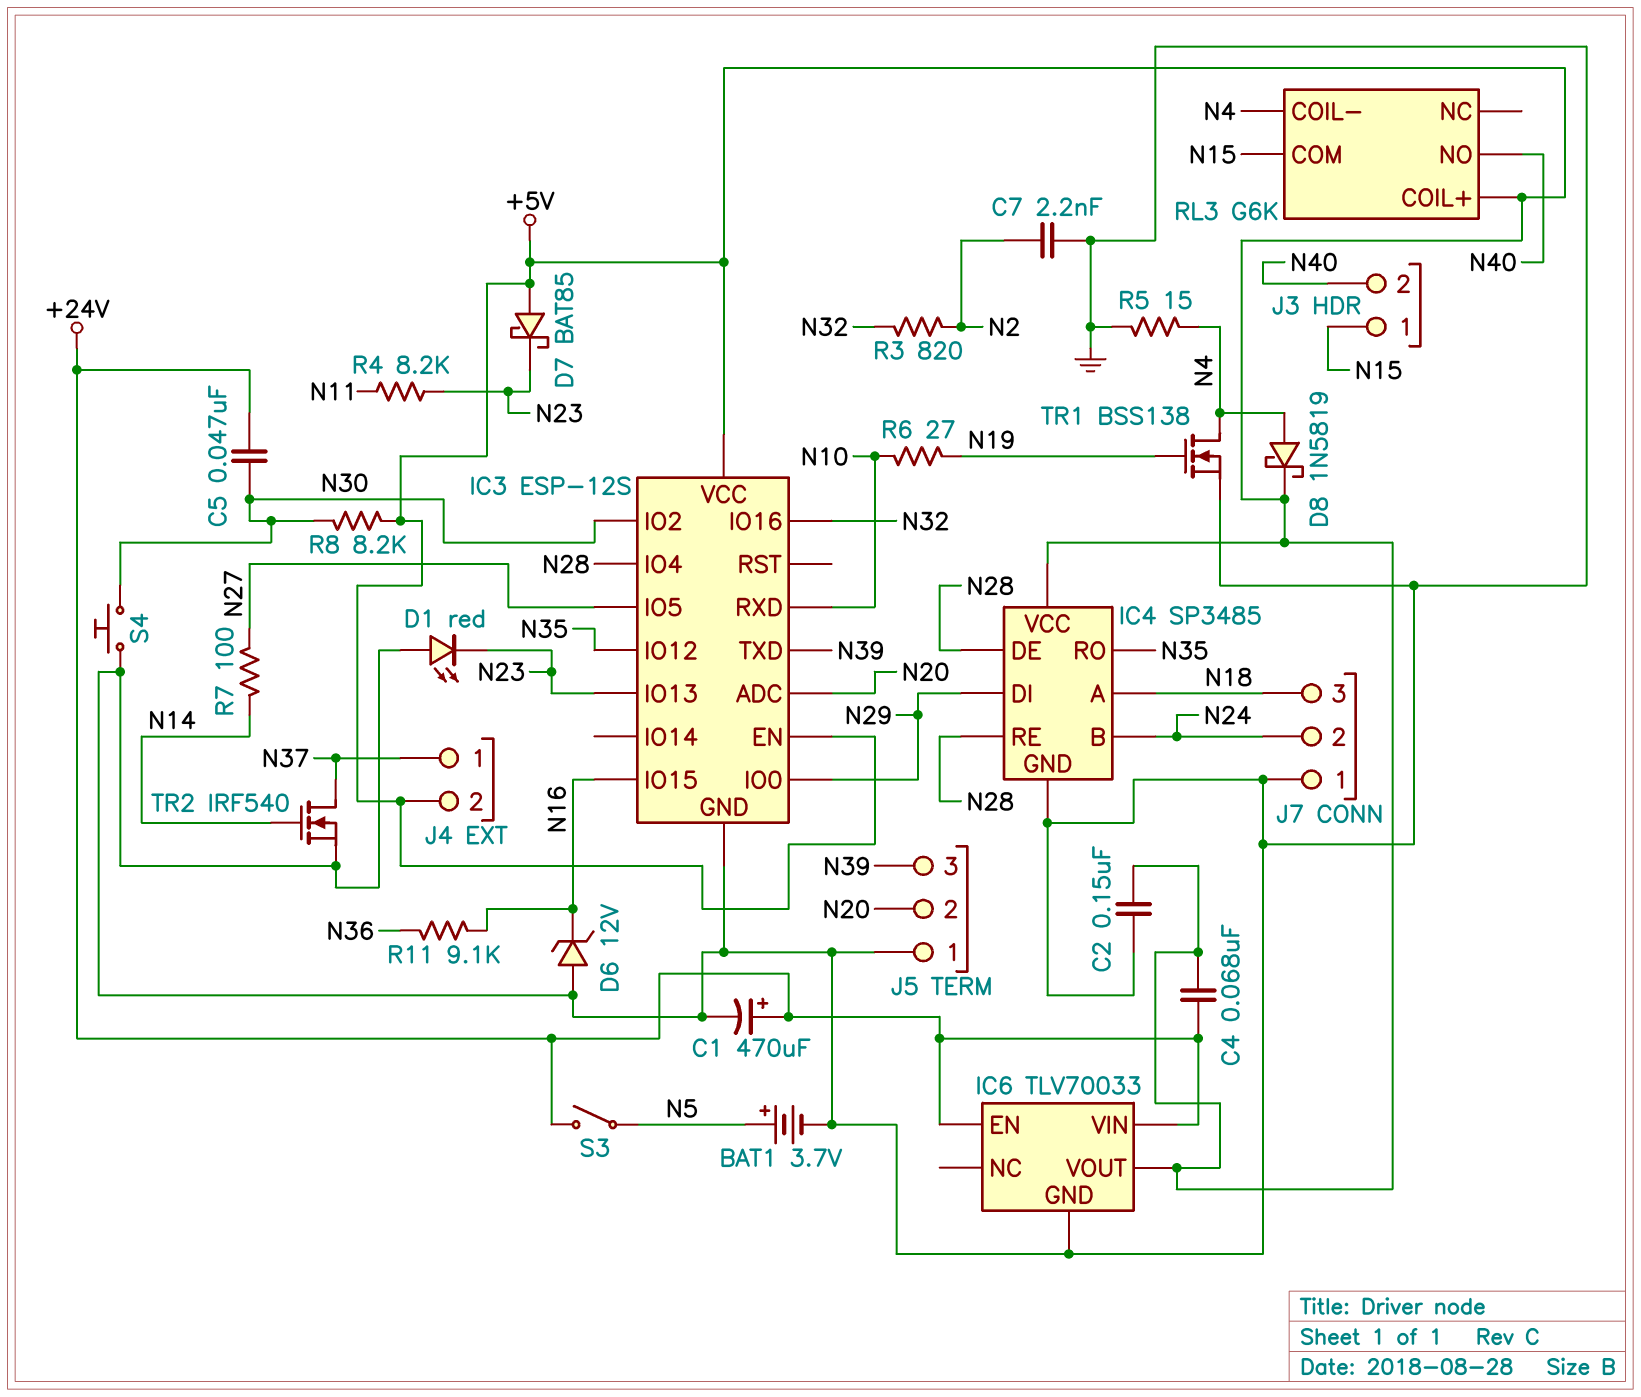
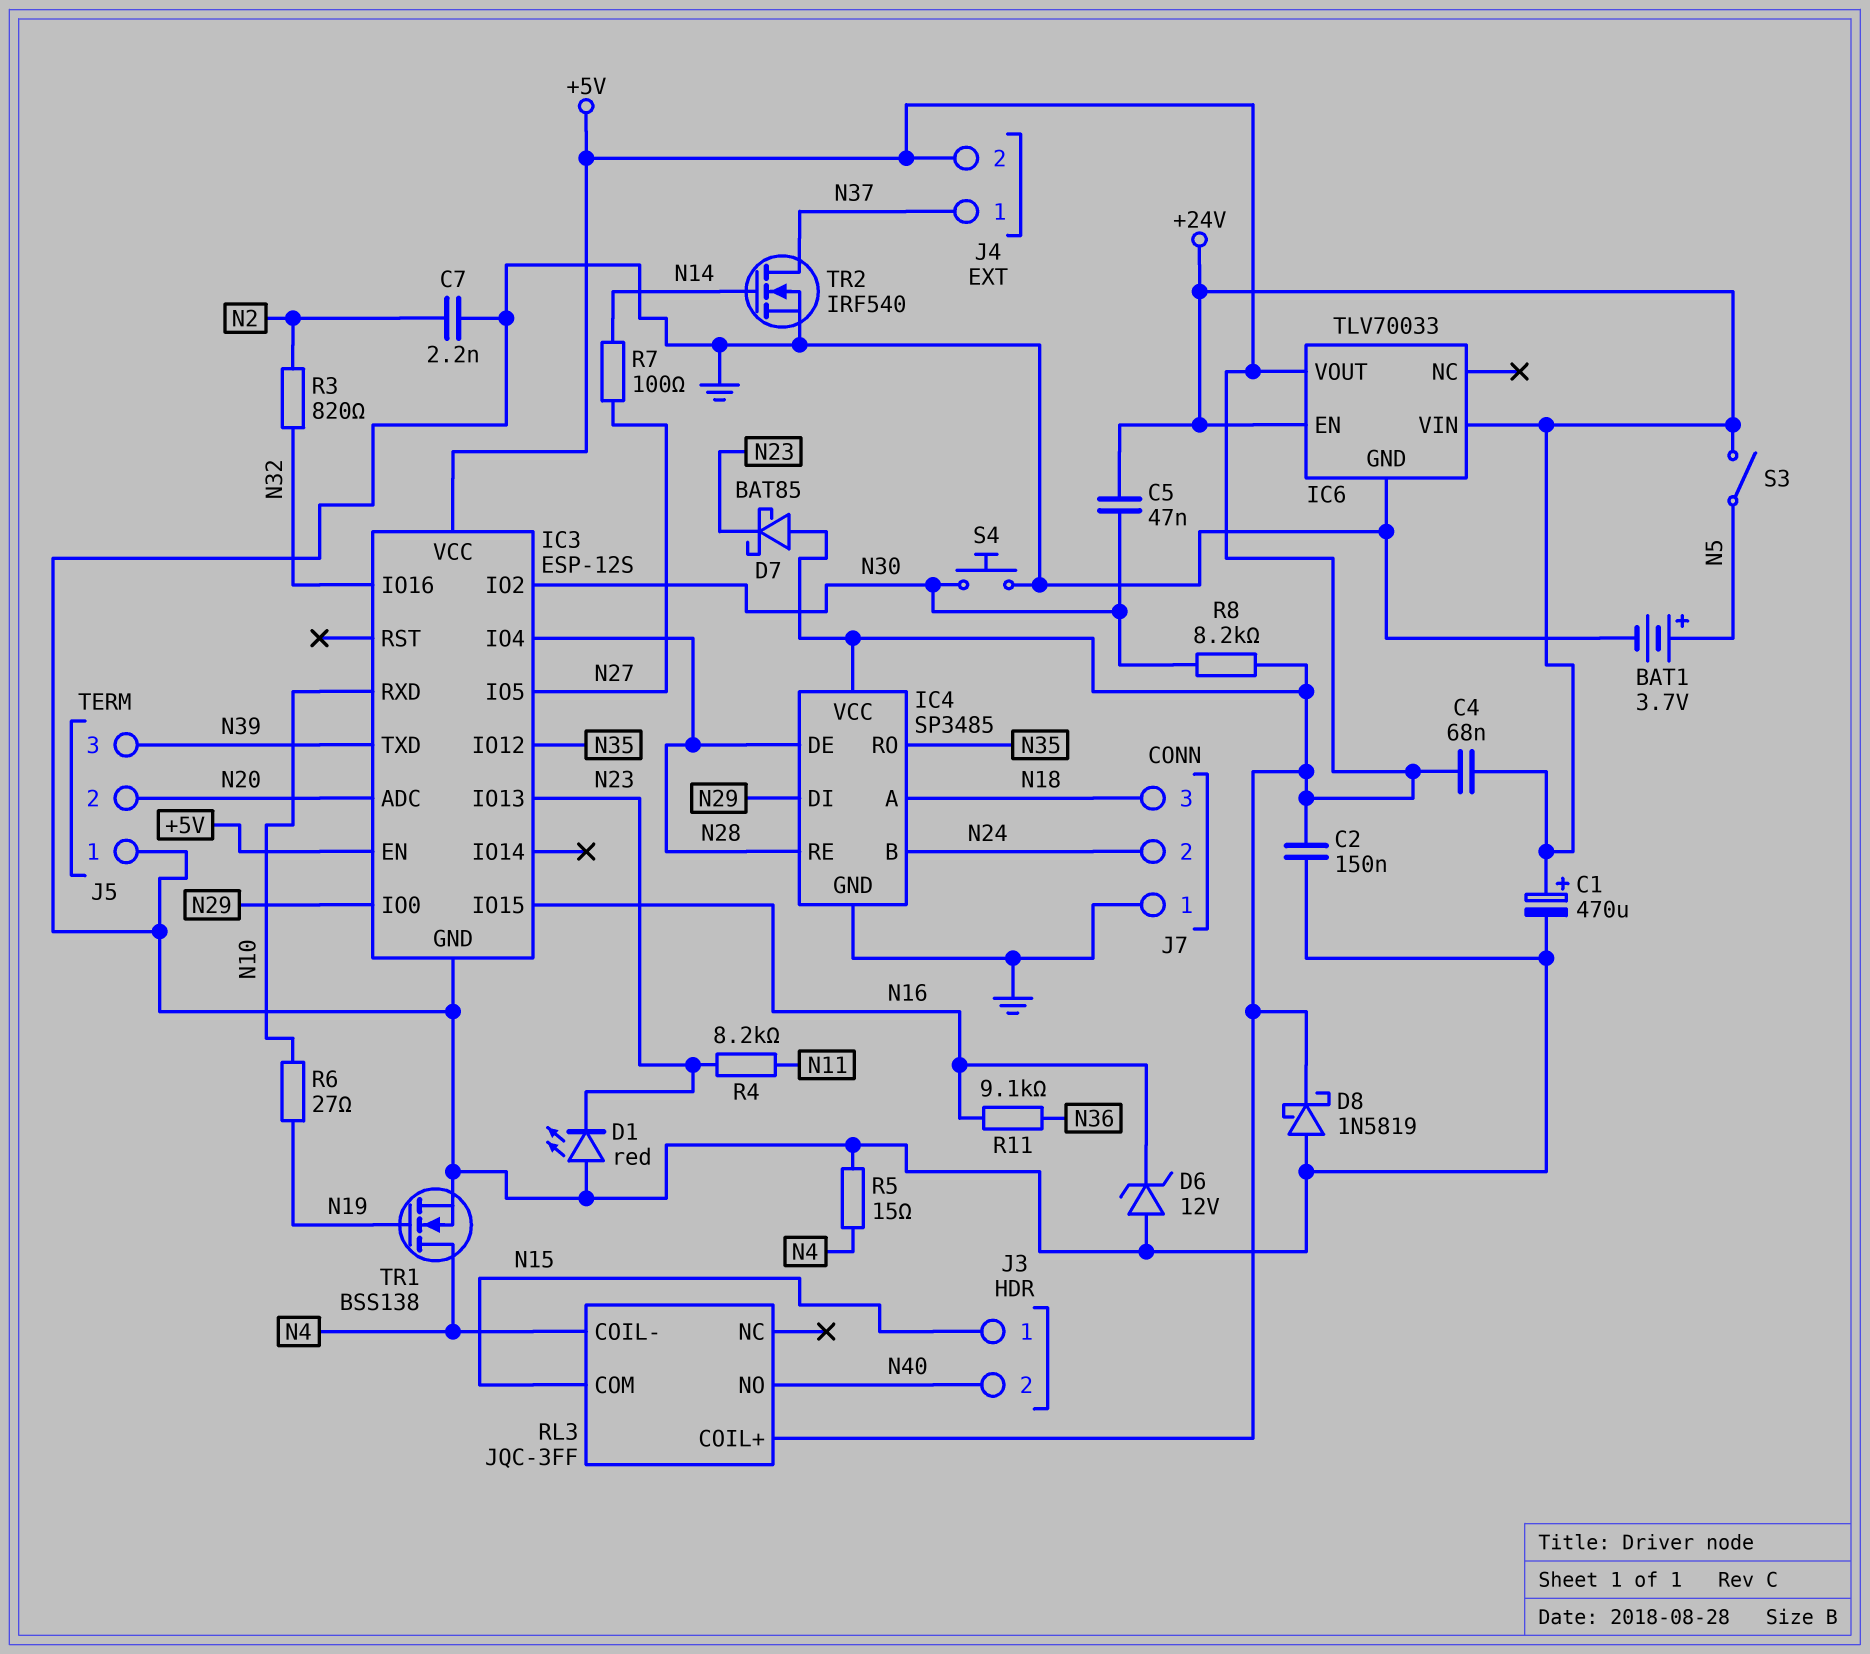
D8: schottky 1N5819 (A N4, K +5V) -> schottky 1N5819 (A GND, K +5V)
RL3: G6K -> JQC-3FF

